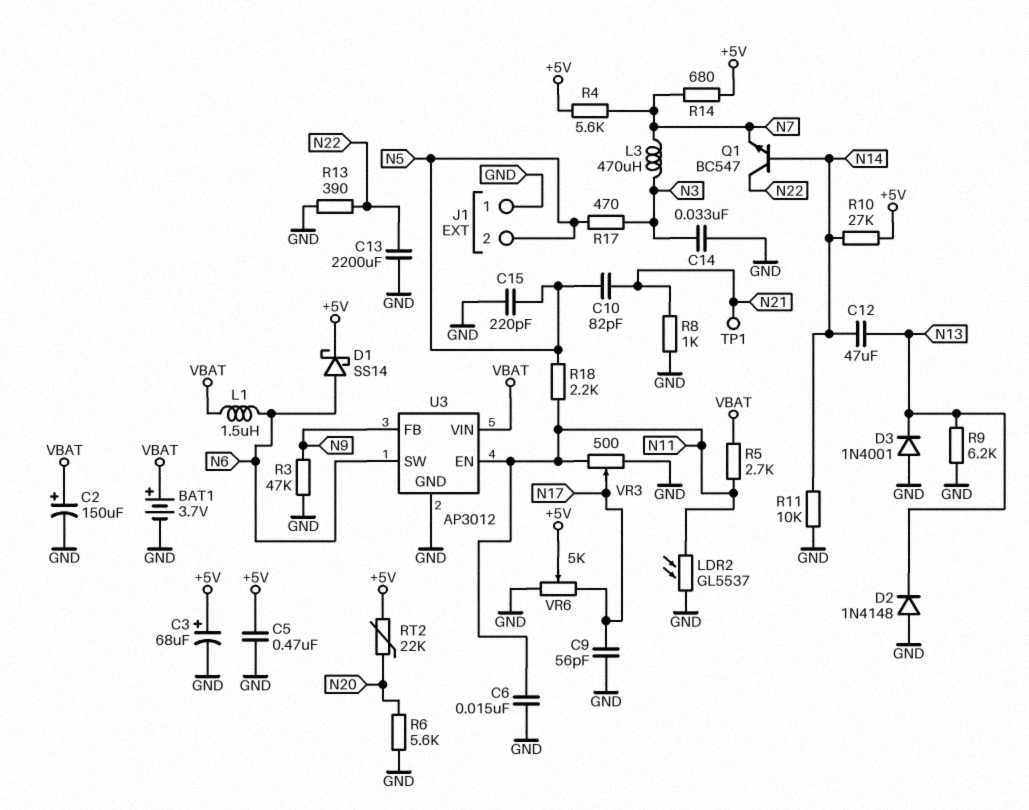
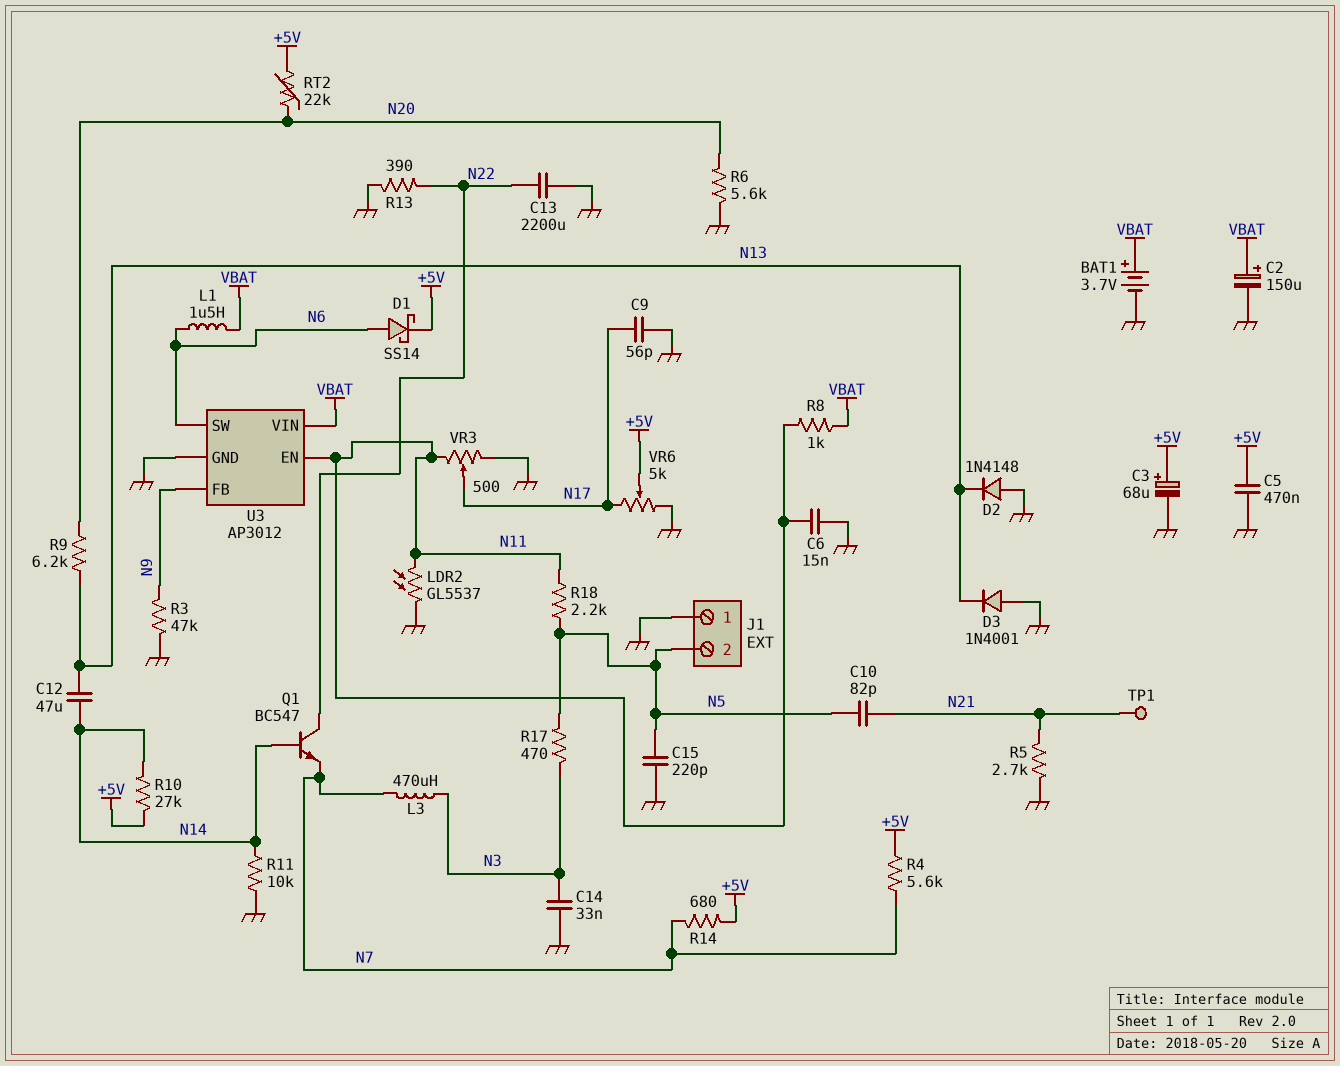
R5: 2.7k (N11, VBAT) -> 2.7k (GND, N21)
R8: 1k (GND, N21) -> 1k (N11, VBAT)
R9: 6.2k (GND, N13) -> 6.2k (N13, N20)

